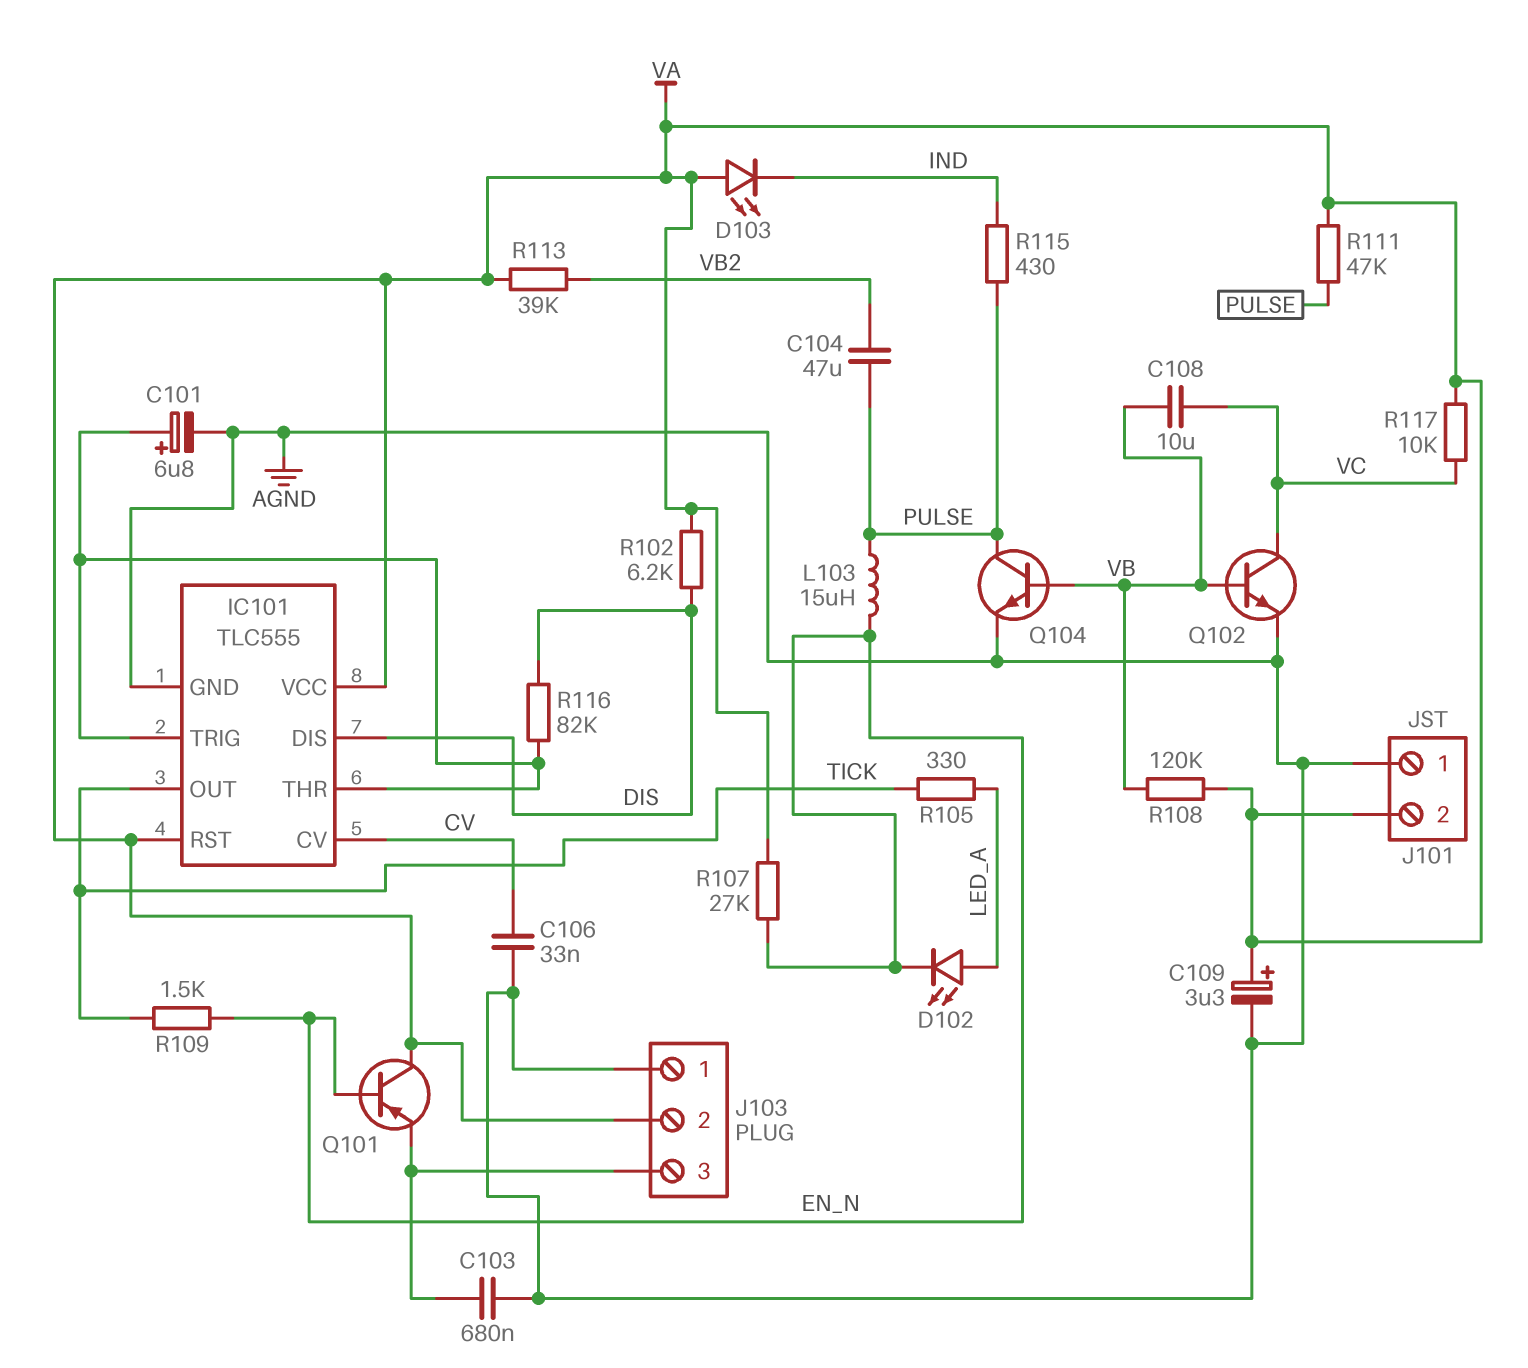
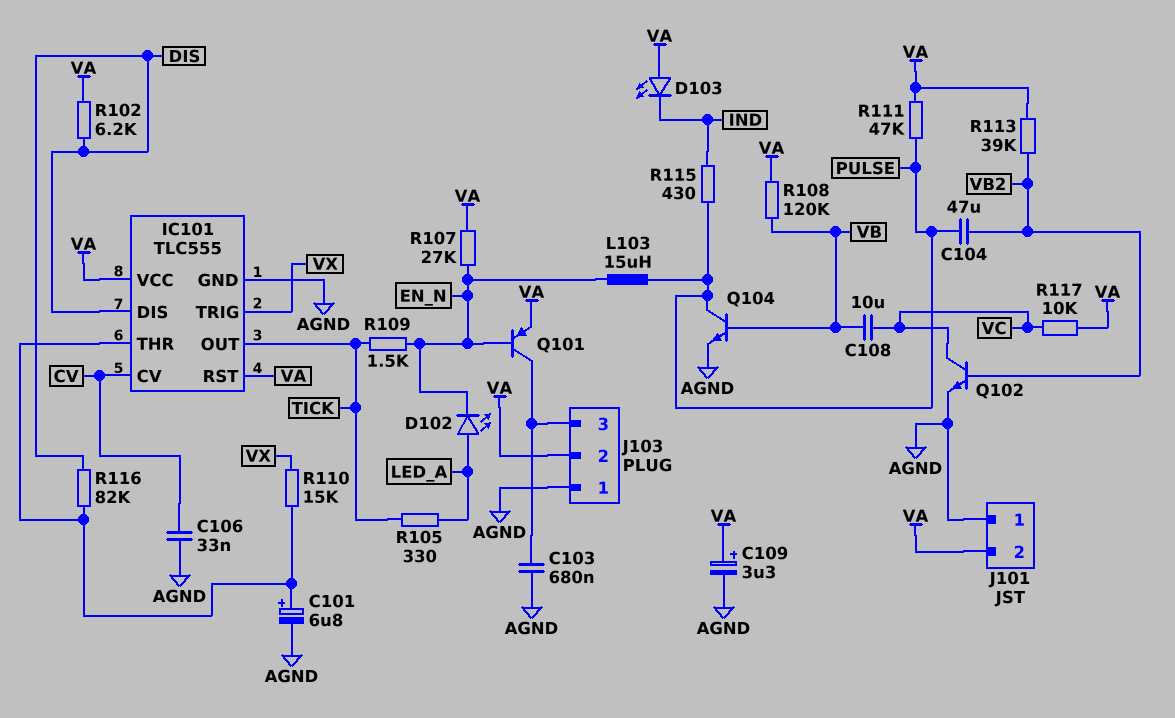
IC101 pin TRIG: IC101/THR -> VX
Q101: PNP (B EN_N, C VA, E J103/3) -> PNP (B EN_N, C J103/3, E VA)
Q102: NPN (B VB, C VC, E AGND) -> NPN (B VB2, C VC, E AGND)
R110: none -> 15k (IC101/THR, VX)

